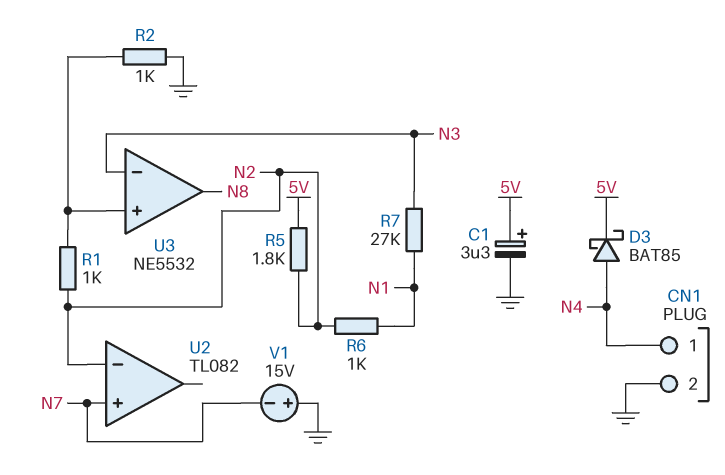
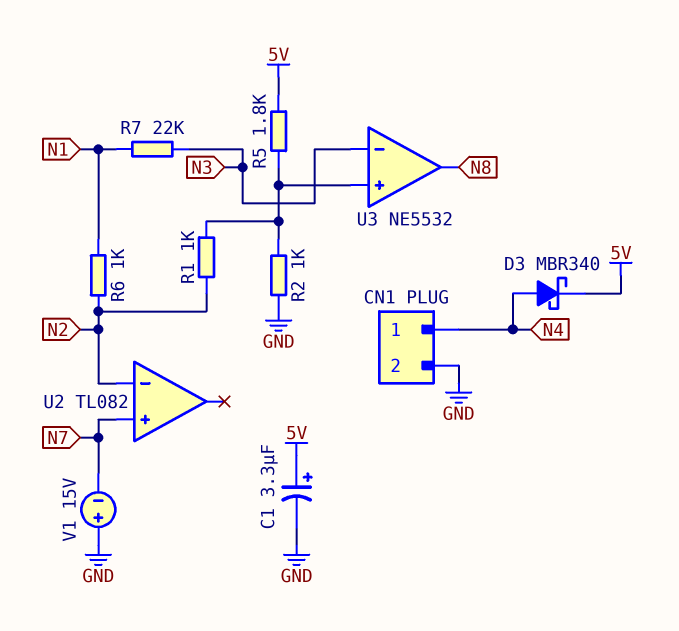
D3: schottky BAT85 (A N4, K 5V) -> schottky MBR340 (A N4, K 5V)
R5: 1.8k (5V, N2) -> 1.8k (5V, U3/in+)
R7: 27k (N1, N3) -> 22k (N1, N3)

